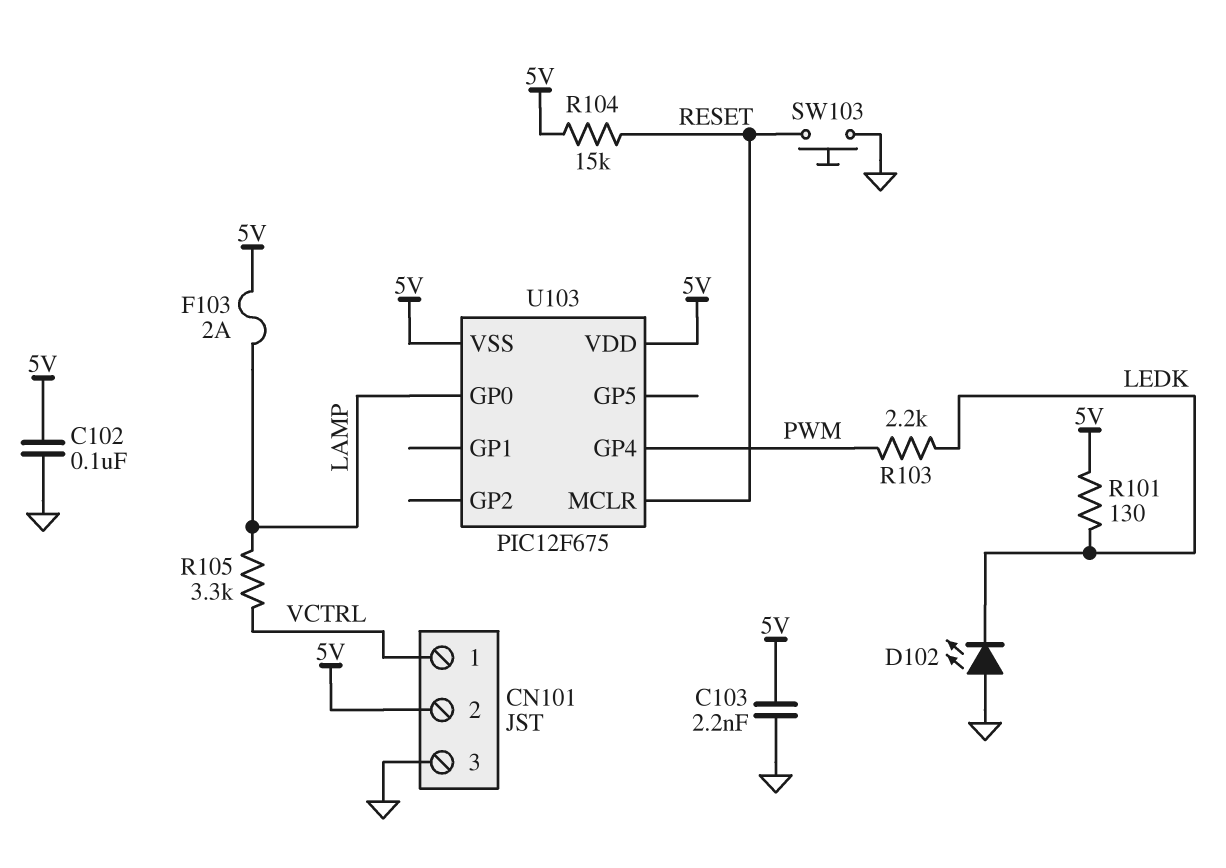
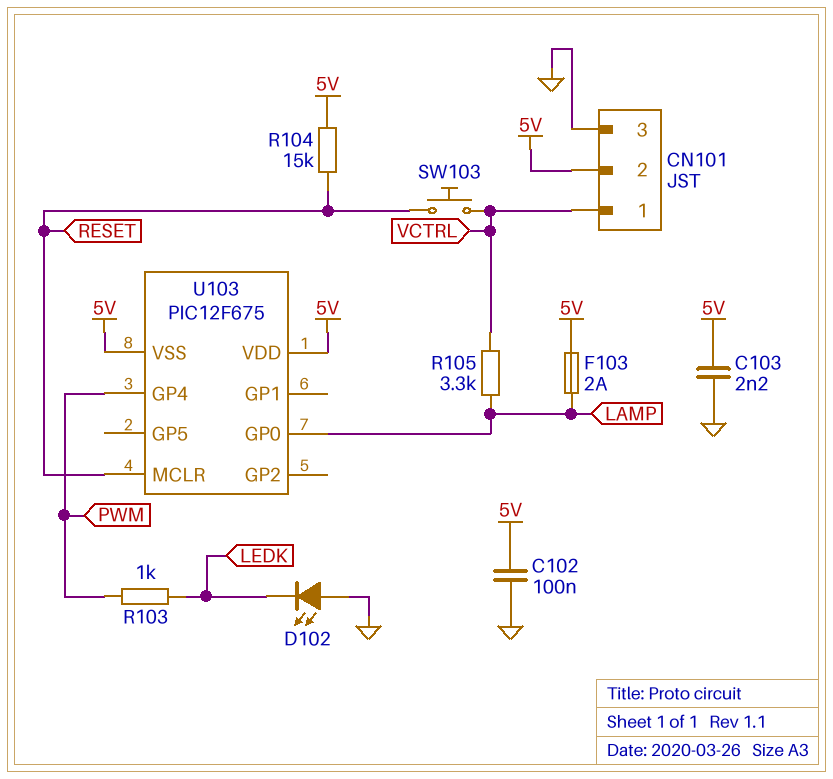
R101: 130 (5V, LEDK) -> none
R103: 2.2k (LEDK, PWM) -> 1k (LEDK, PWM)
SW103: button (GND, RESET) -> button (RESET, VCTRL)

